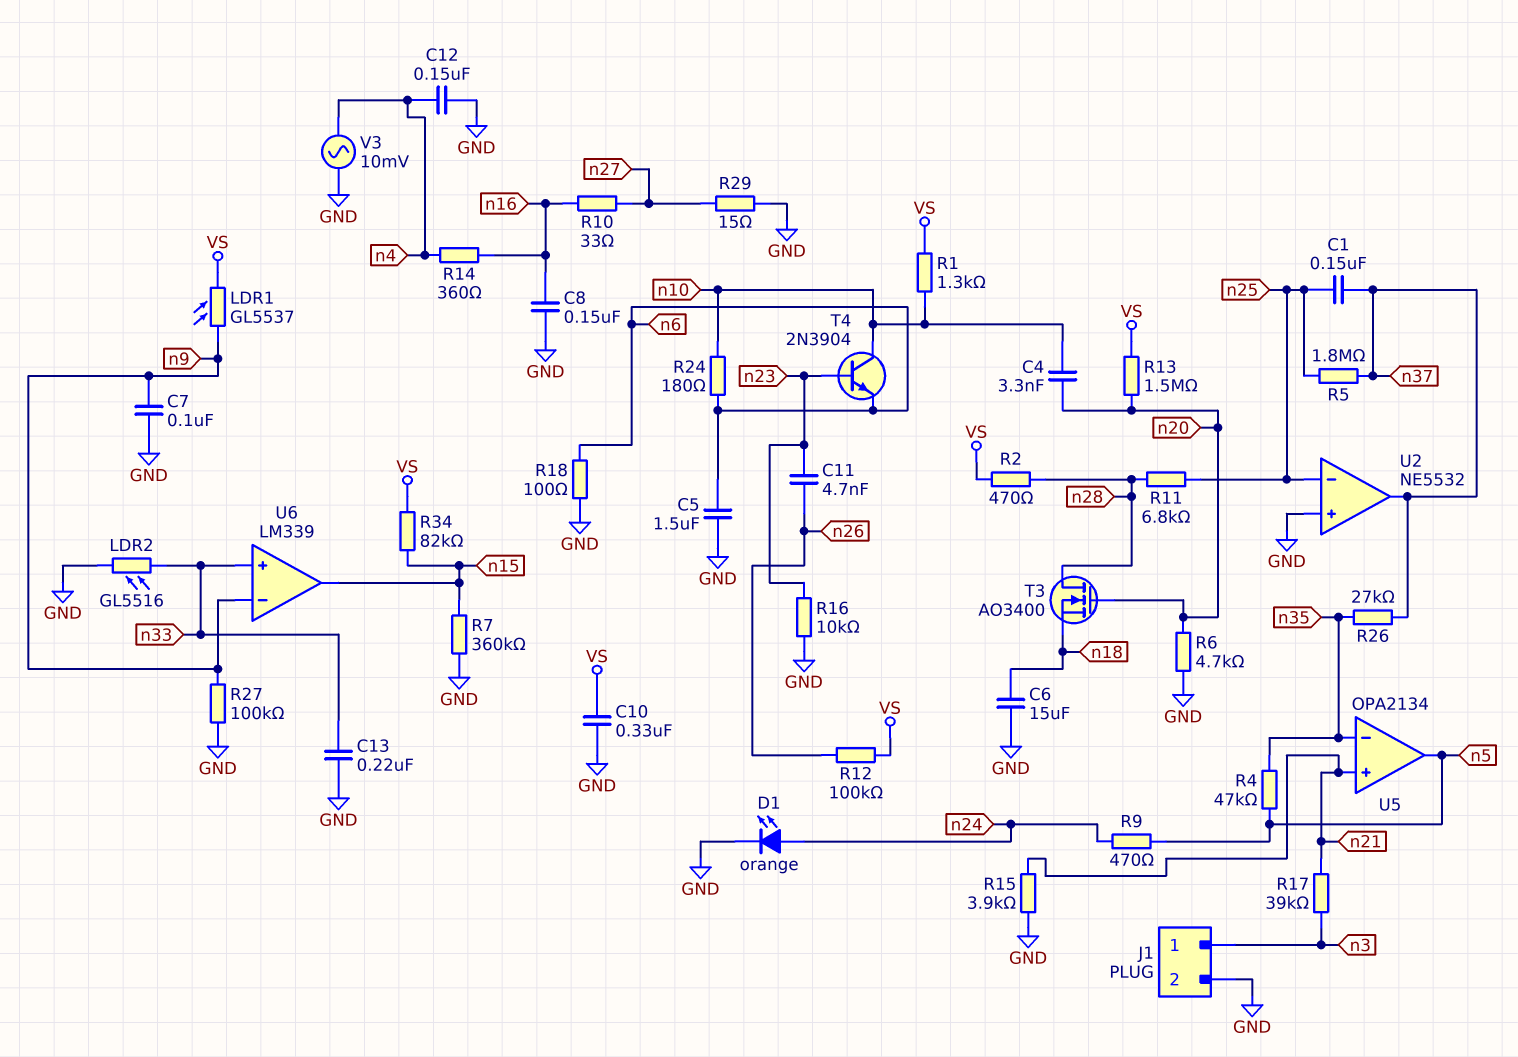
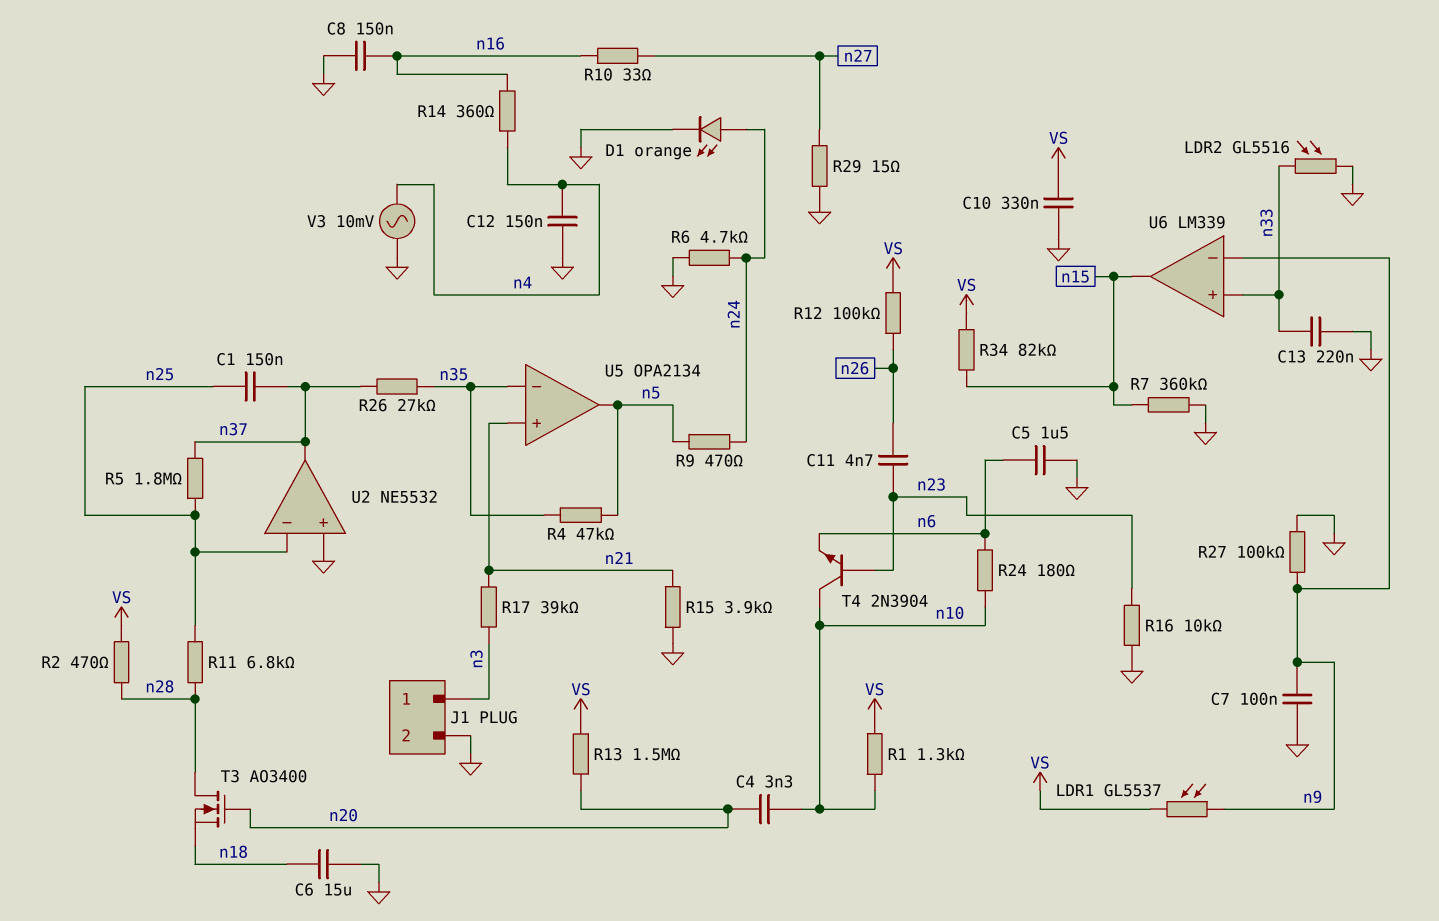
R6: 4.7k (GND, n20) -> 4.7k (GND, n24)
R18: 100 (GND, n6) -> none

